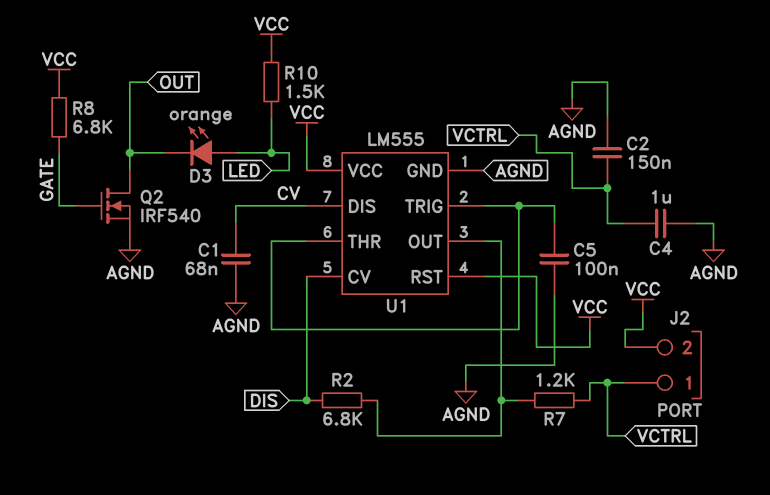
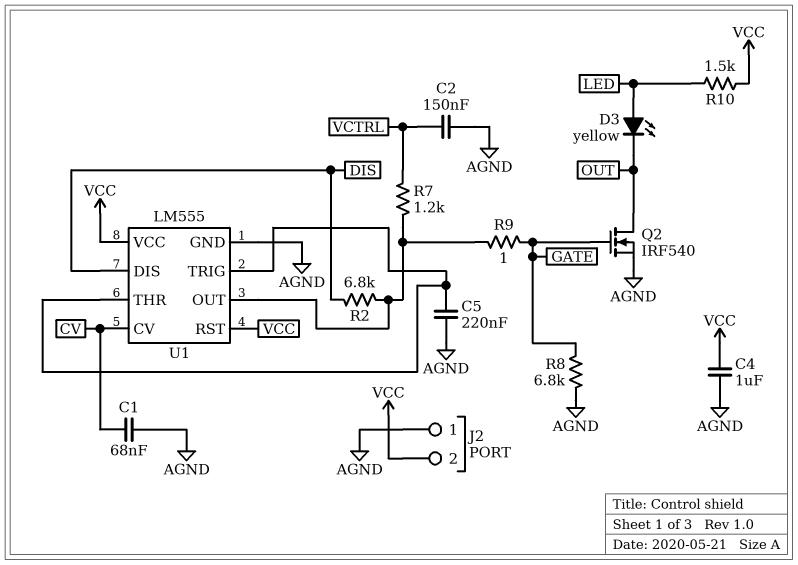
C4: 1uF (AGND, VCTRL) -> 1uF (AGND, VCC)
C5: 100nF (AGND, U1/THR) -> 220nF (AGND, U1/THR)
D3: LED orange (A LED, K OUT) -> LED yellow (A LED, K OUT)
J2 pin 1: VCTRL -> AGND
R8: 6.8k (GATE, VCC) -> 6.8k (AGND, GATE)
R9: none -> 1 (GATE, U1/OUT)
U1 pin CV: DIS -> CV
U1 pin DIS: CV -> DIS

